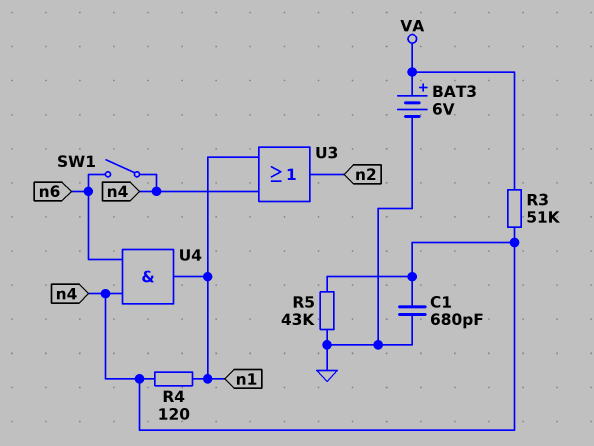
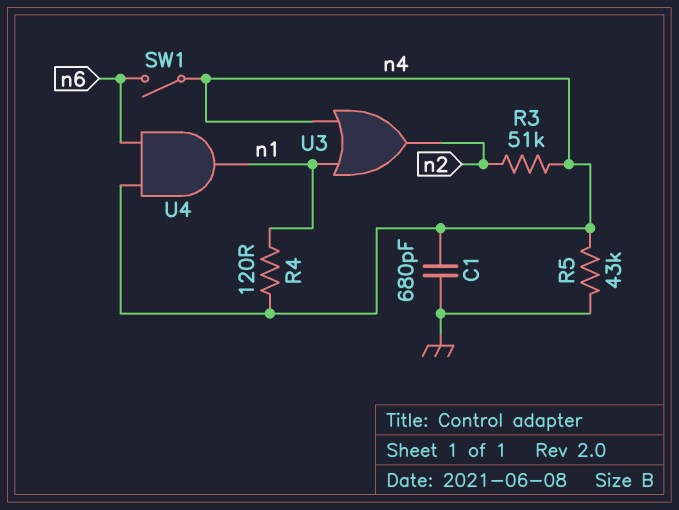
BAT3: 6V (plus VA, minus GND) -> none
R3: 51k (VA, n4) -> 51k (n2, n4)

